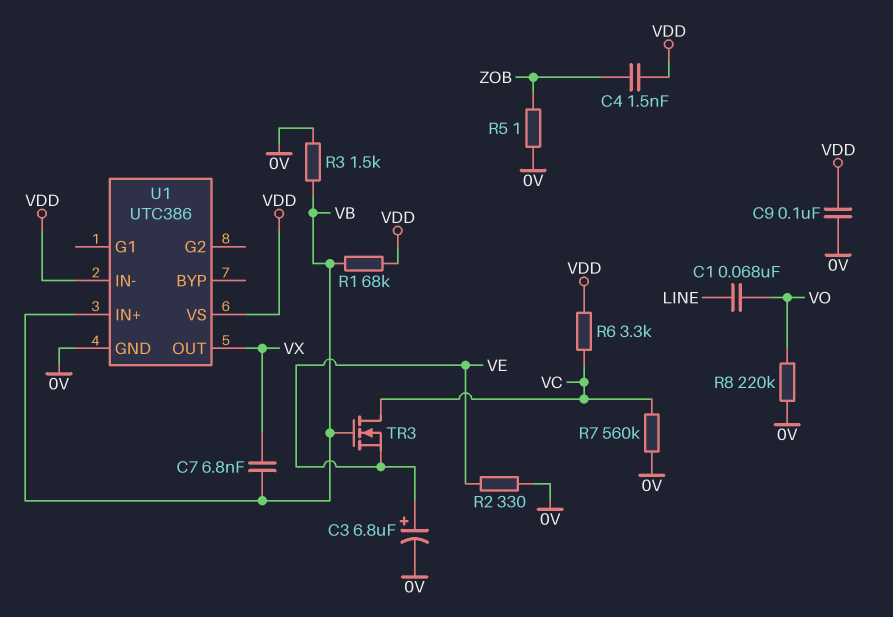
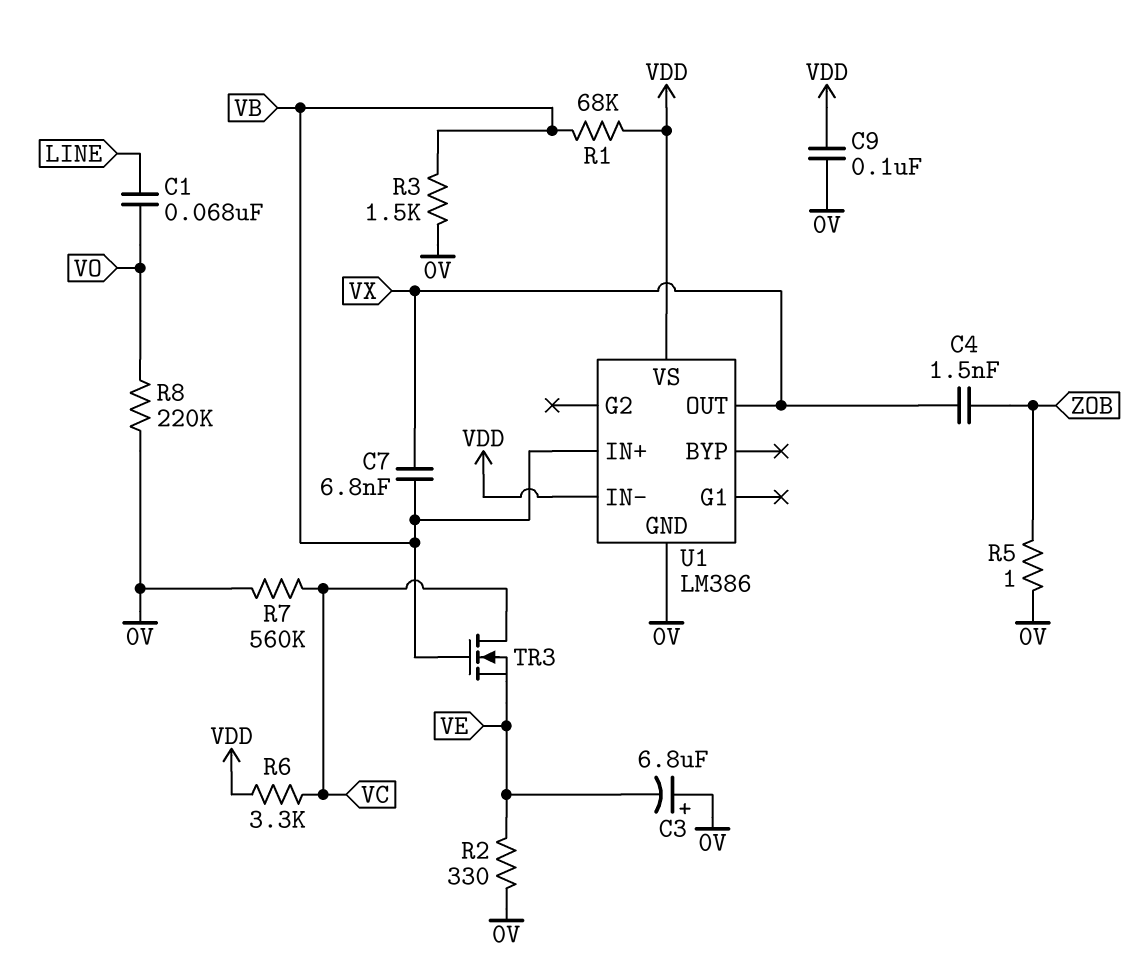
C3: 6.8uF (plus VE, minus 0V) -> 6.8uF (plus 0V, minus VE)
C4: 1.5nF (VDD, ZOB) -> 1.5nF (VX, ZOB)
U1: UTC386 -> LM386

